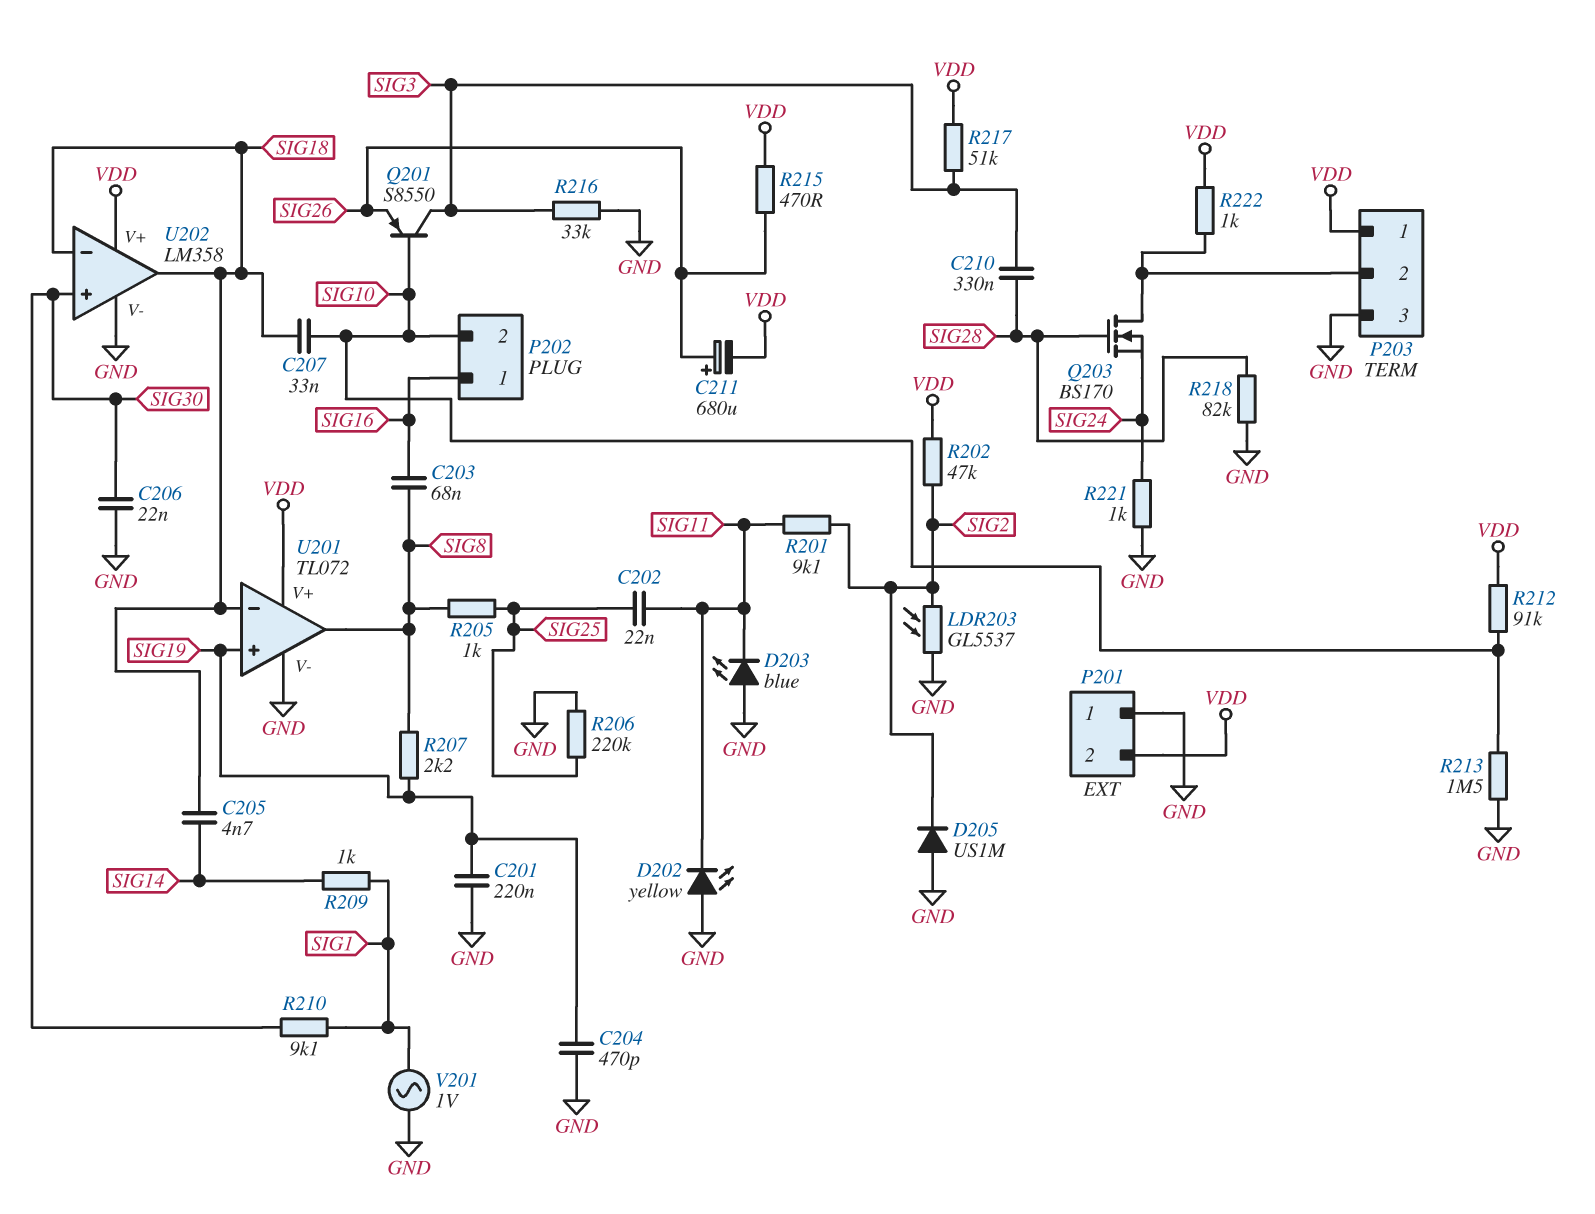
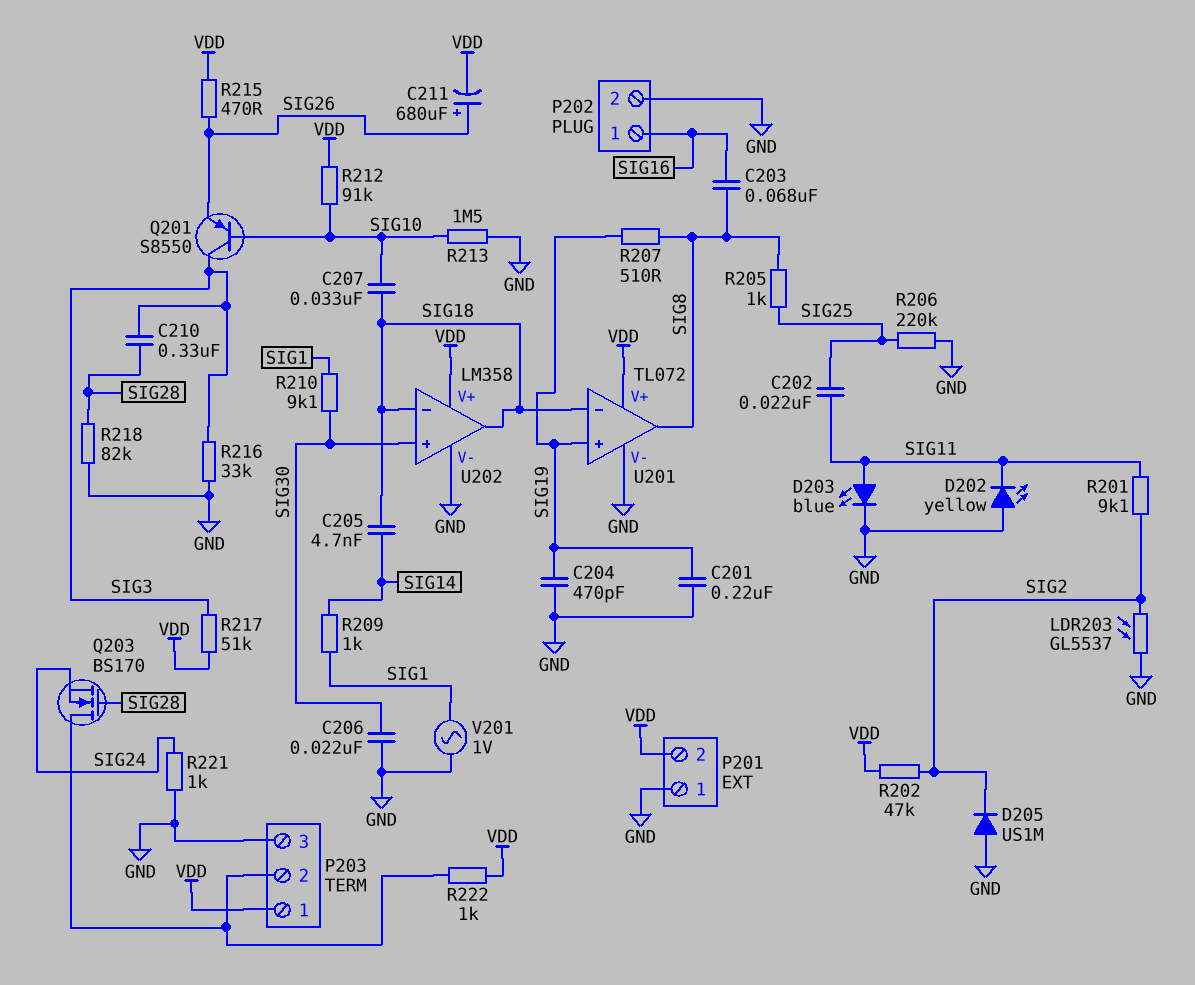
D203: LED blue (A GND, K SIG11) -> LED blue (A SIG11, K GND)
P202 pin 2: SIG10 -> GND
R207: 2.2k (SIG8, SIG19) -> 510 (SIG8, SIG19)

